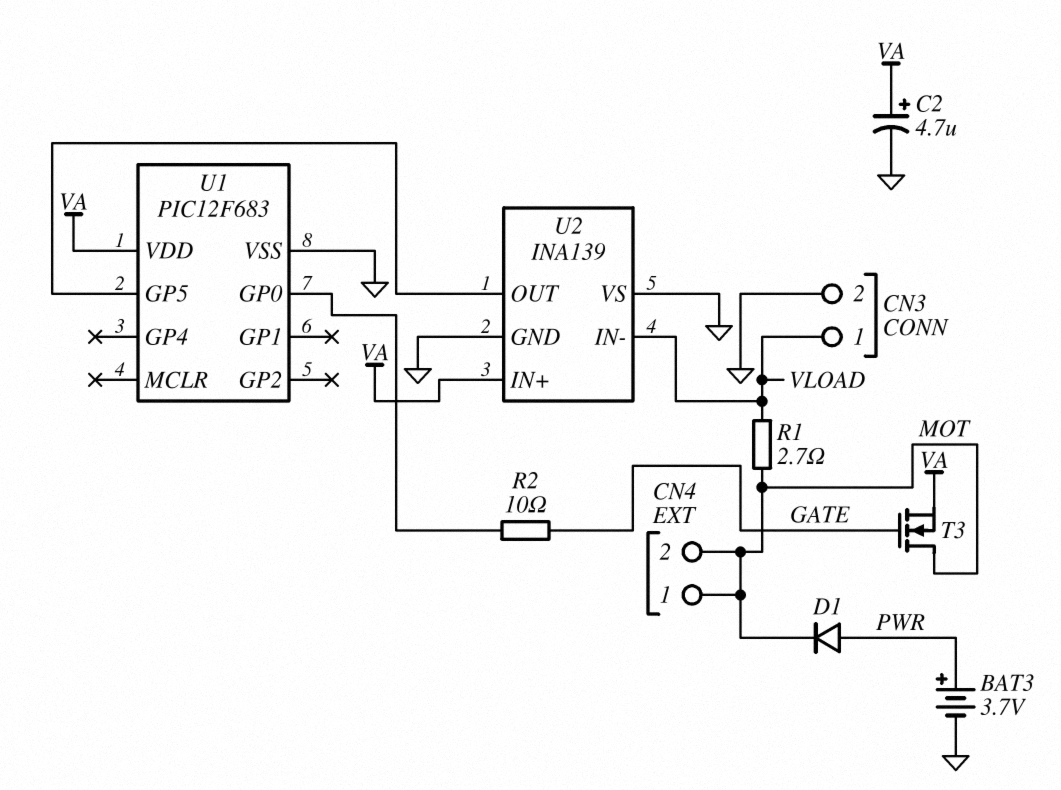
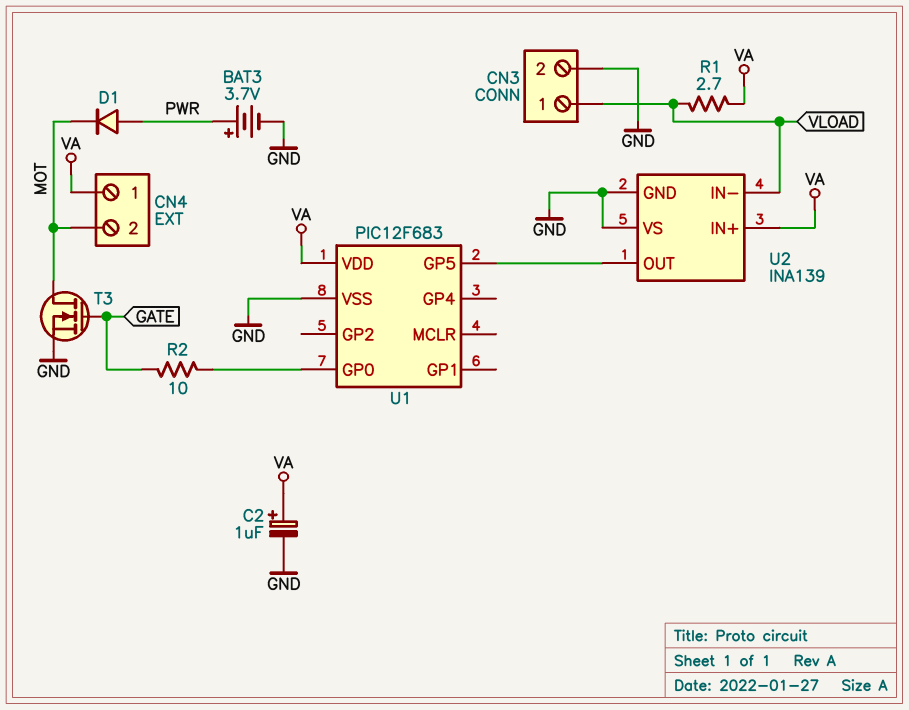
C2: 4.7uF (plus VA, minus GND) -> 1uF (plus VA, minus GND)
CN4 pin 1: MOT -> VA
R1: 2.7 (MOT, VLOAD) -> 2.7 (VA, VLOAD)
T3: NMOS (G GATE, D MOT, S VA) -> NMOS (G GATE, D MOT, S GND)

